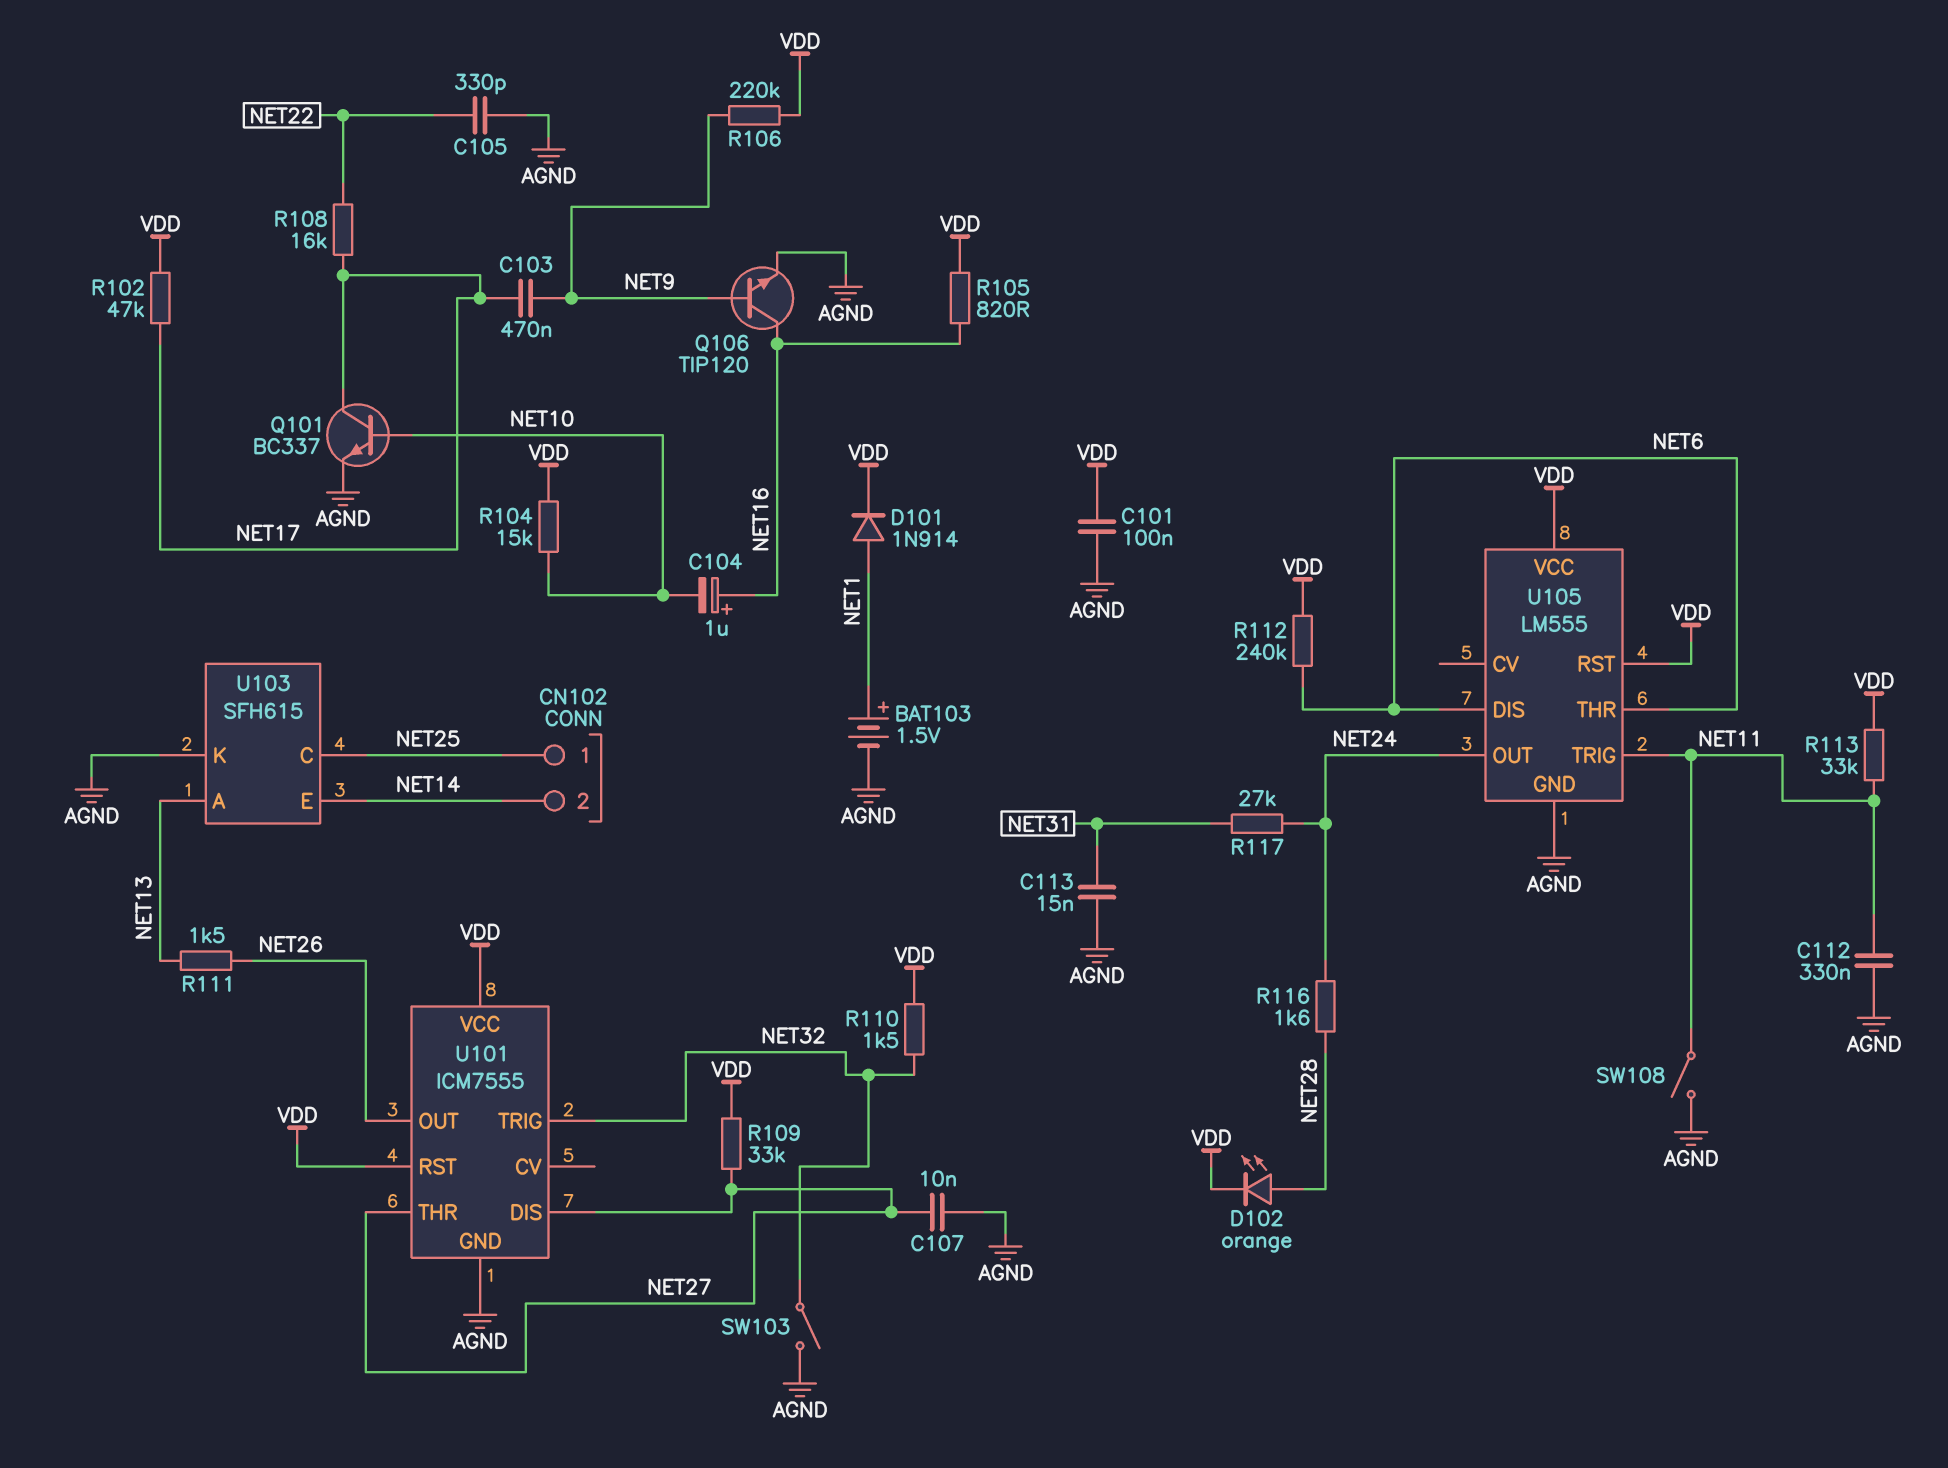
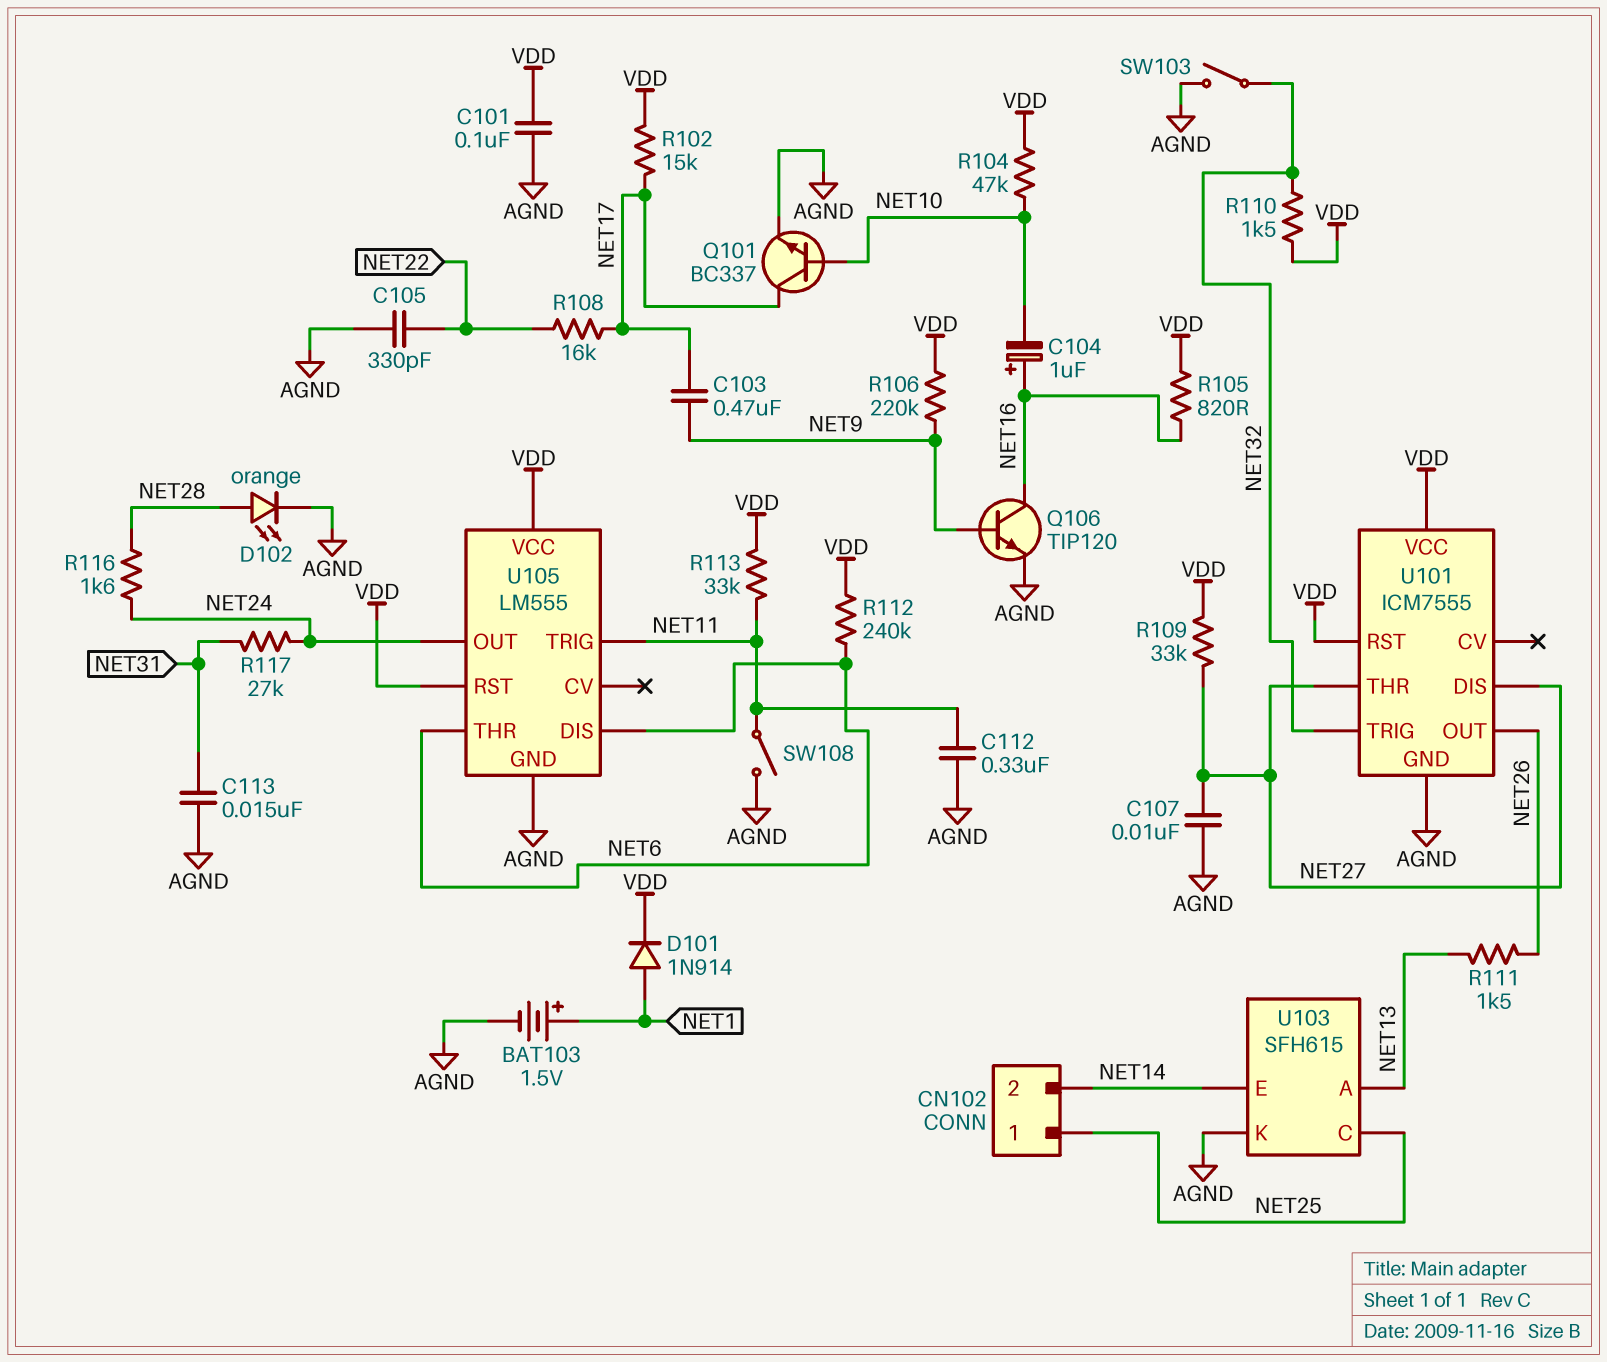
D102: LED orange (A NET28, K VDD) -> LED orange (A NET28, K AGND)
R102: 47k (NET17, VDD) -> 15k (NET17, VDD)
R104: 15k (NET10, VDD) -> 47k (NET10, VDD)

